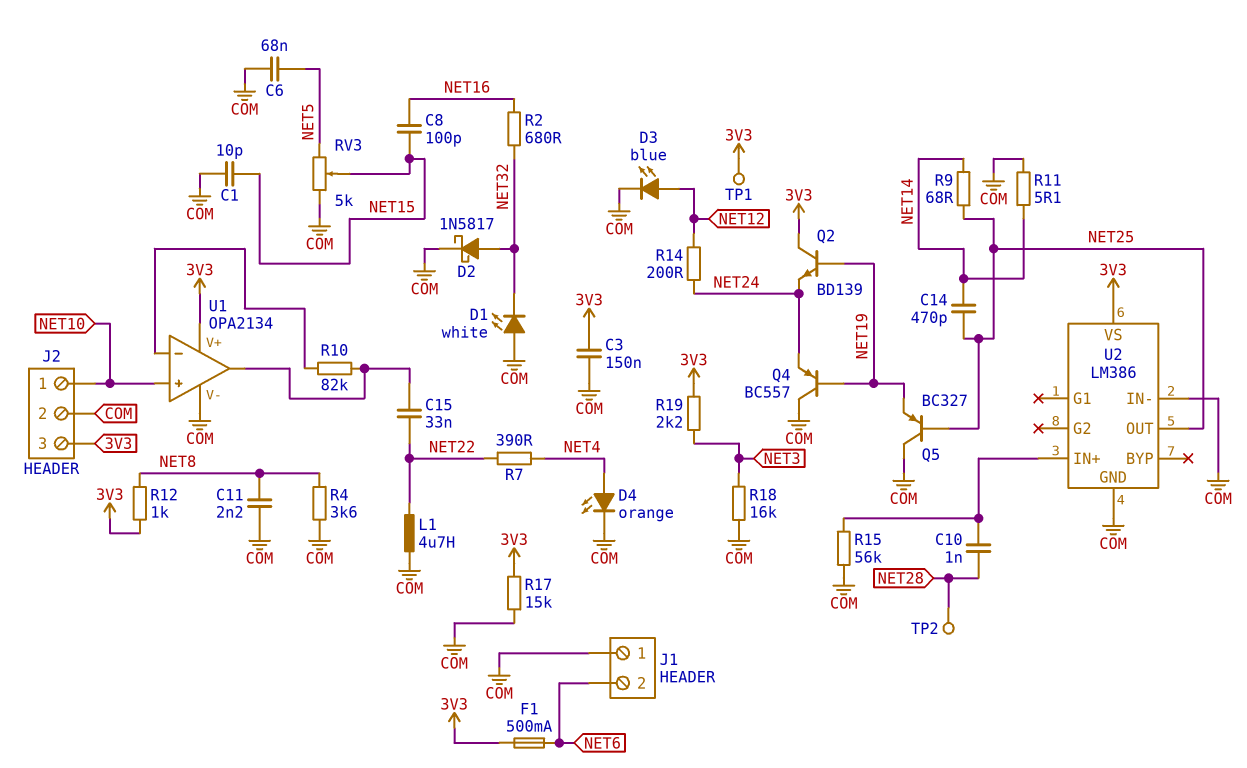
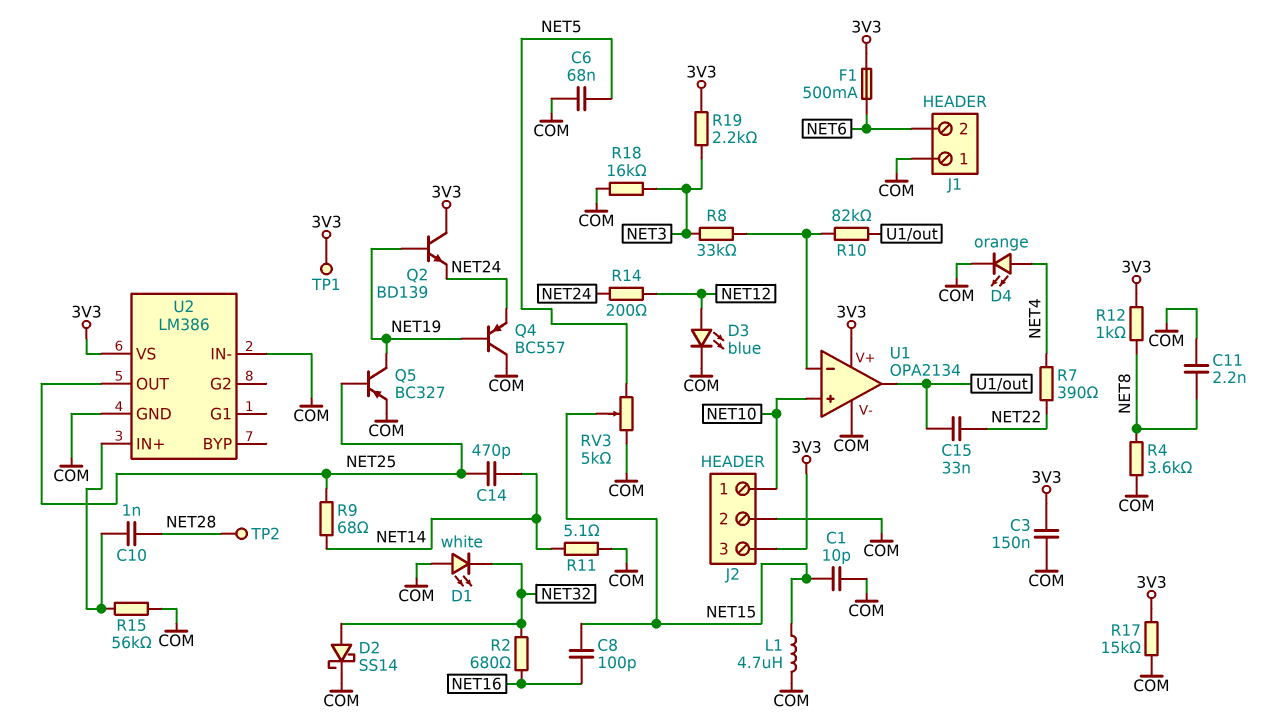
D2: schottky 1N5817 (A NET32, K COM) -> schottky SS14 (A NET32, K COM)
L1: 4.7uH (COM, NET22) -> 4.7uH (COM, NET15)
Q5: PNP BC327 (B NET25, C COM, E NET19) -> PNP BC327 (B NET25, C NET19, E COM)
R8: none -> 33k (NET3, U1/in-)

